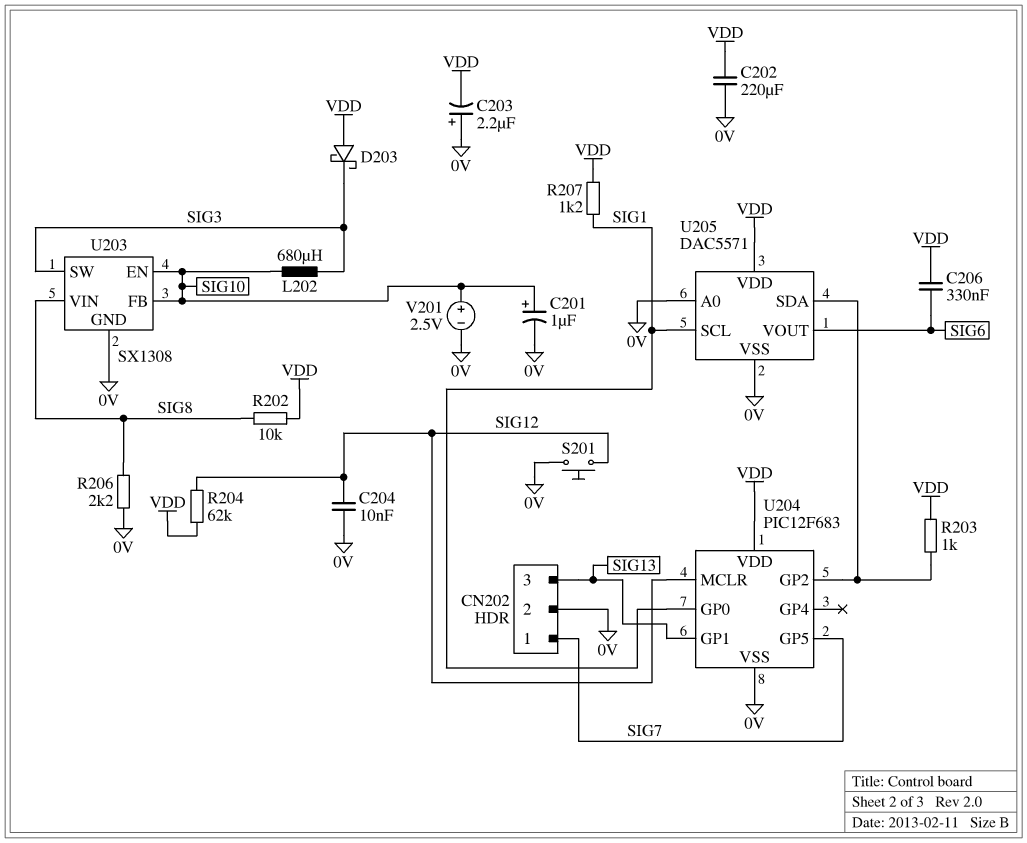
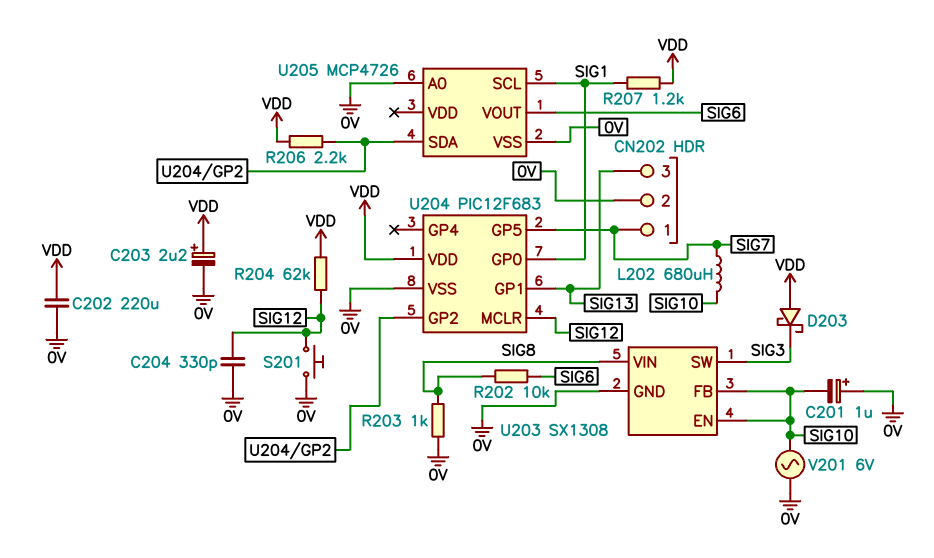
C201: 1uF (plus SIG10, minus 0V) -> 1uF (plus 0V, minus SIG10)
C203: 2.2uF (plus 0V, minus VDD) -> 2.2uF (plus VDD, minus 0V)
C204: 10nF (0V, SIG12) -> 330pF (0V, SIG12)
C206: 330nF (SIG6, VDD) -> none
L202: 680uH (SIG3, SIG10) -> 680uH (SIG7, SIG10)
R202: 10k (SIG8, VDD) -> 10k (SIG6, SIG8)
R203: 1k (U204/GP2, VDD) -> 1k (0V, SIG8)
R206: 2.2k (0V, SIG8) -> 2.2k (U204/GP2, VDD)
U205: DAC5571 -> MCP4726
U205 pin VDD: VDD -> none
V201: 2.5V (plus SIG10, minus 0V) -> AC 6V (0V, SIG10)

